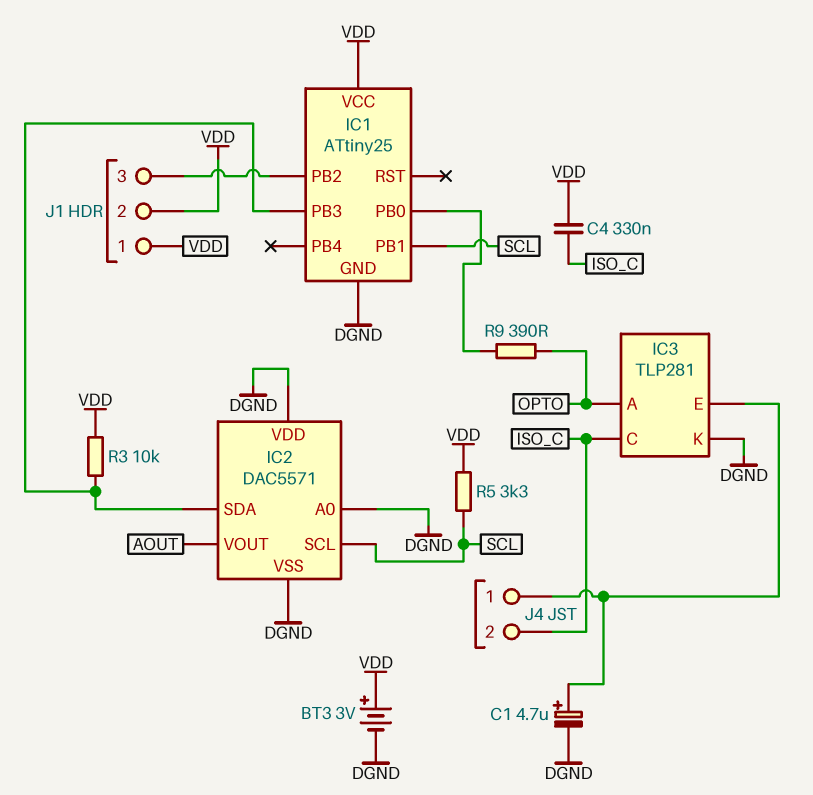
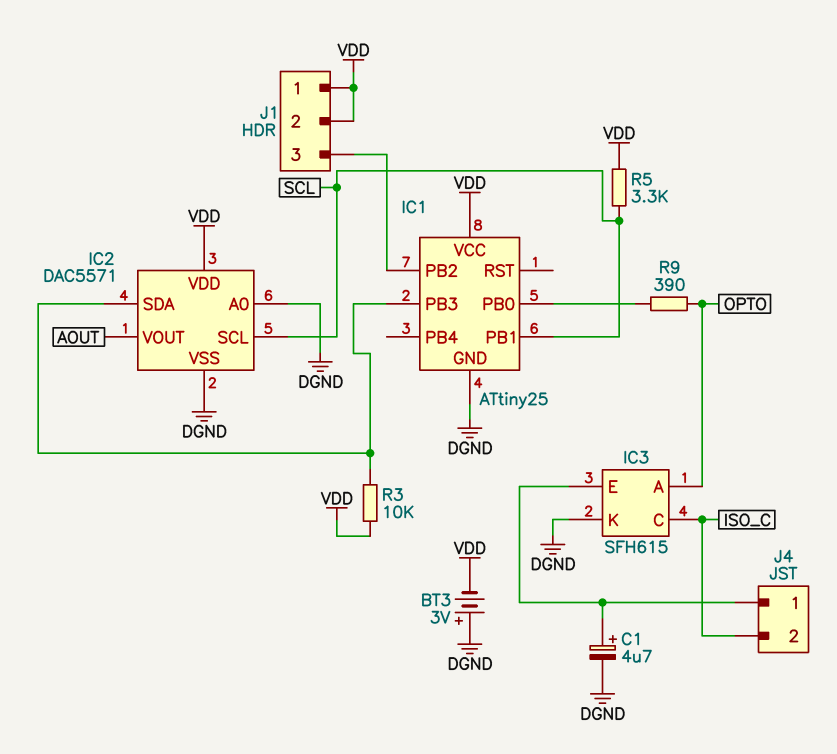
BT3: 3V (plus VDD, minus DGND) -> 3V (plus DGND, minus VDD)
C4: 330nF (ISO_C, VDD) -> none
IC2 pin VDD: DGND -> VDD
IC3: TLP281 -> SFH615

